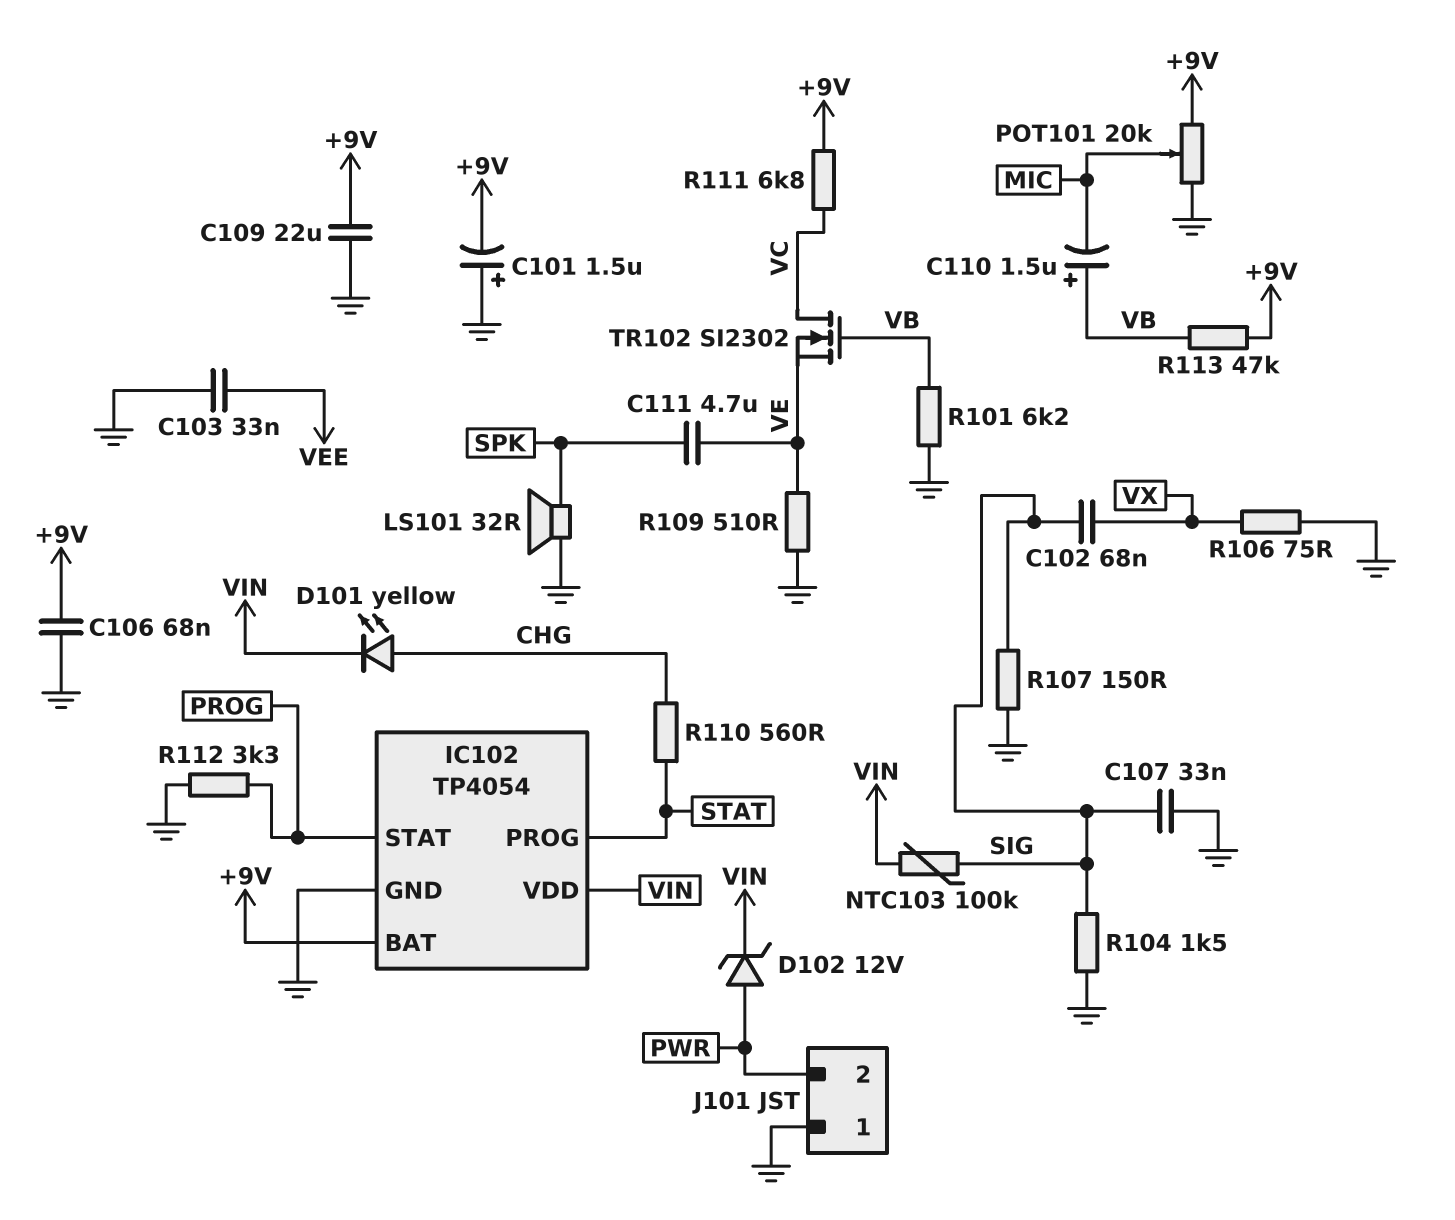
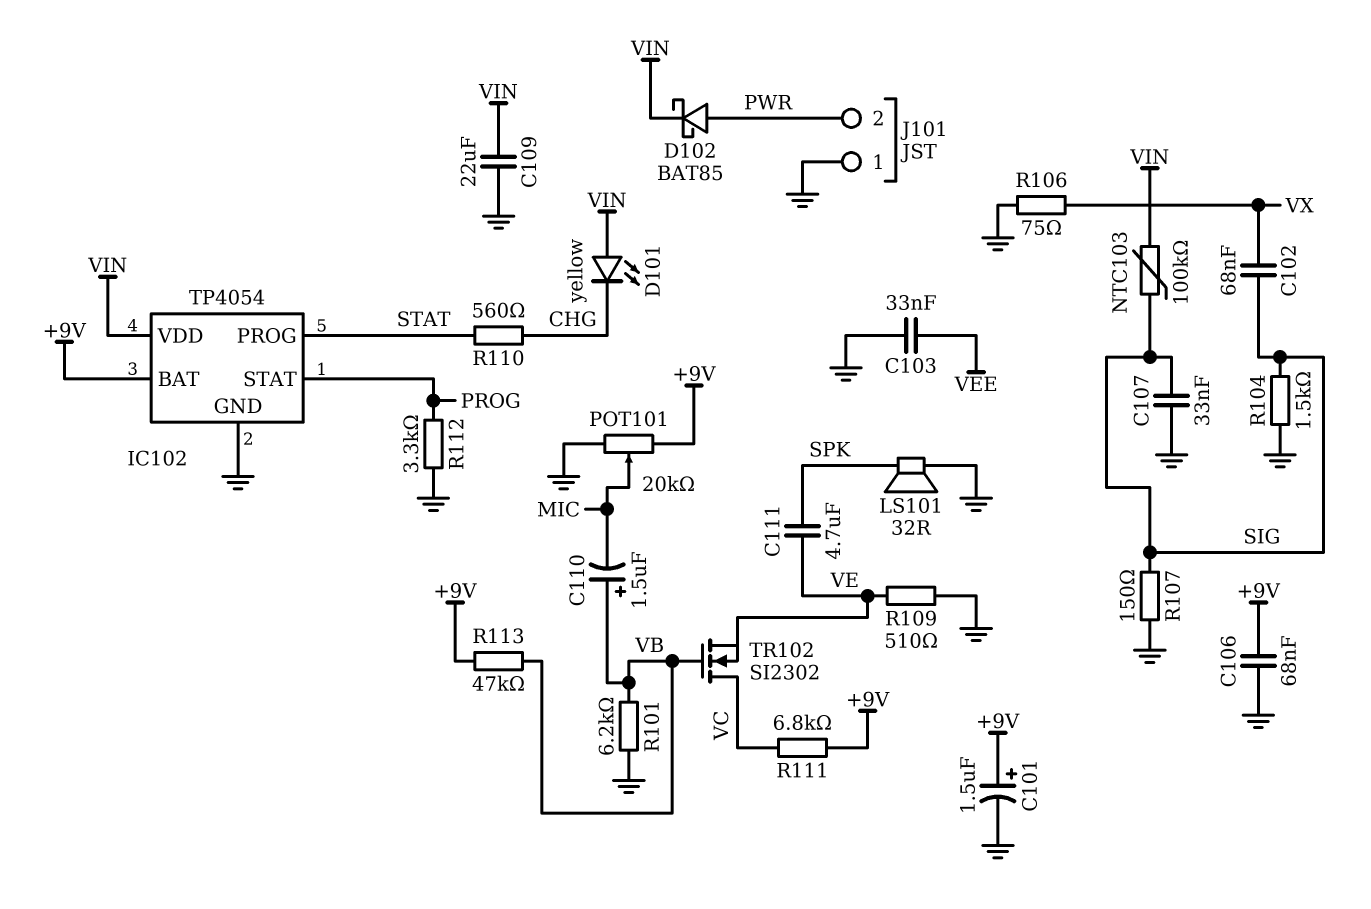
C101: 1.5uF (plus GND, minus +9V) -> 1.5uF (plus +9V, minus GND)
C109: 22uF (+9V, GND) -> 22uF (GND, VIN)
D101: LED yellow (A CHG, K VIN) -> LED yellow (A VIN, K CHG)
D102: zener 12V (A PWR, K VIN) -> schottky BAT85 (A PWR, K VIN)

